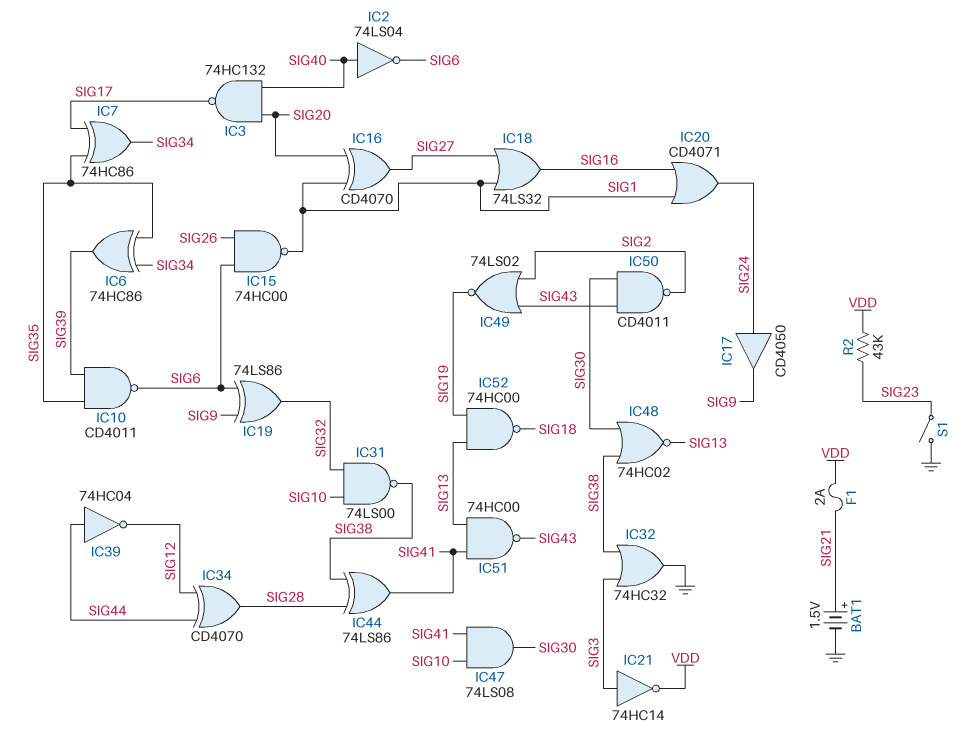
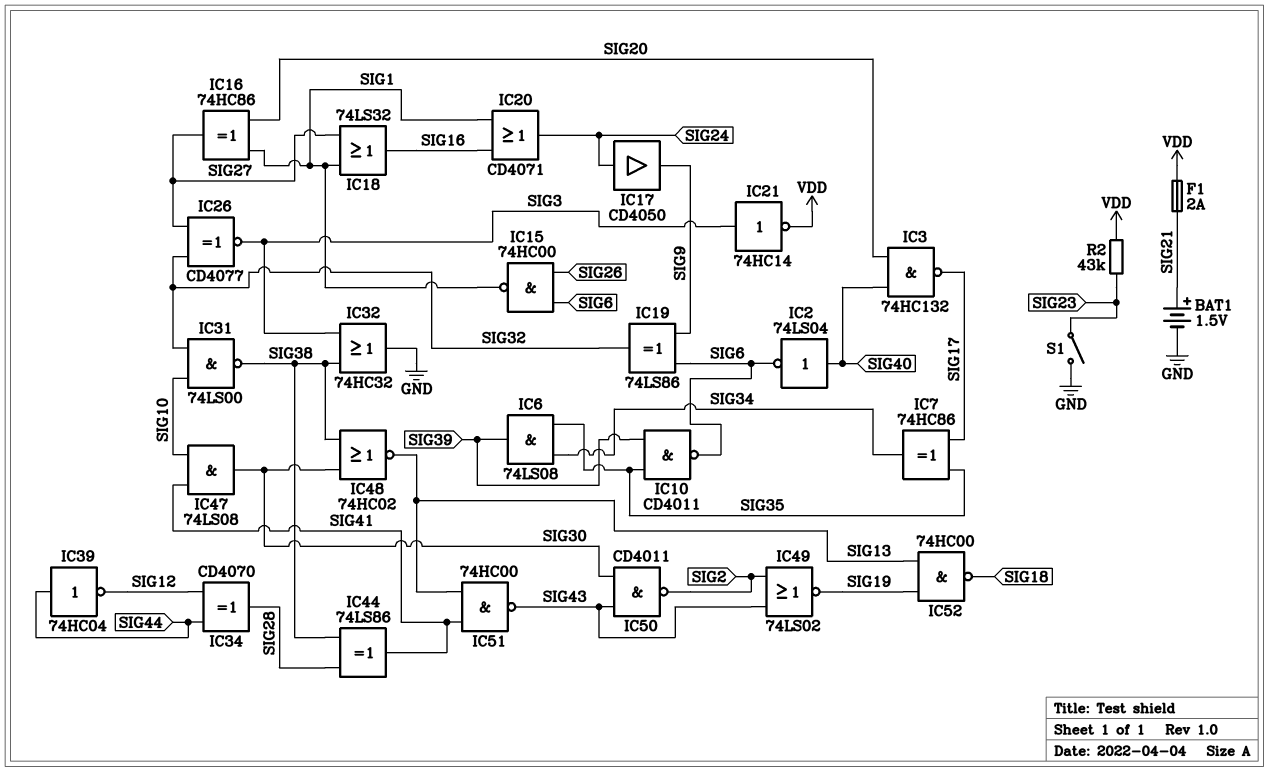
IC6: XOR 74HC86 (in SIG34, in SIG35, out SIG39) -> AND 74LS08 (in SIG34, in SIG35, out SIG39)
IC16: XOR CD4070 (in SIG1, in SIG20, out SIG27) -> XOR 74HC86 (in SIG1, in SIG20, out SIG27)
IC26: none -> XNOR CD4077 (in SIG27, in SIG32, out SIG3)

